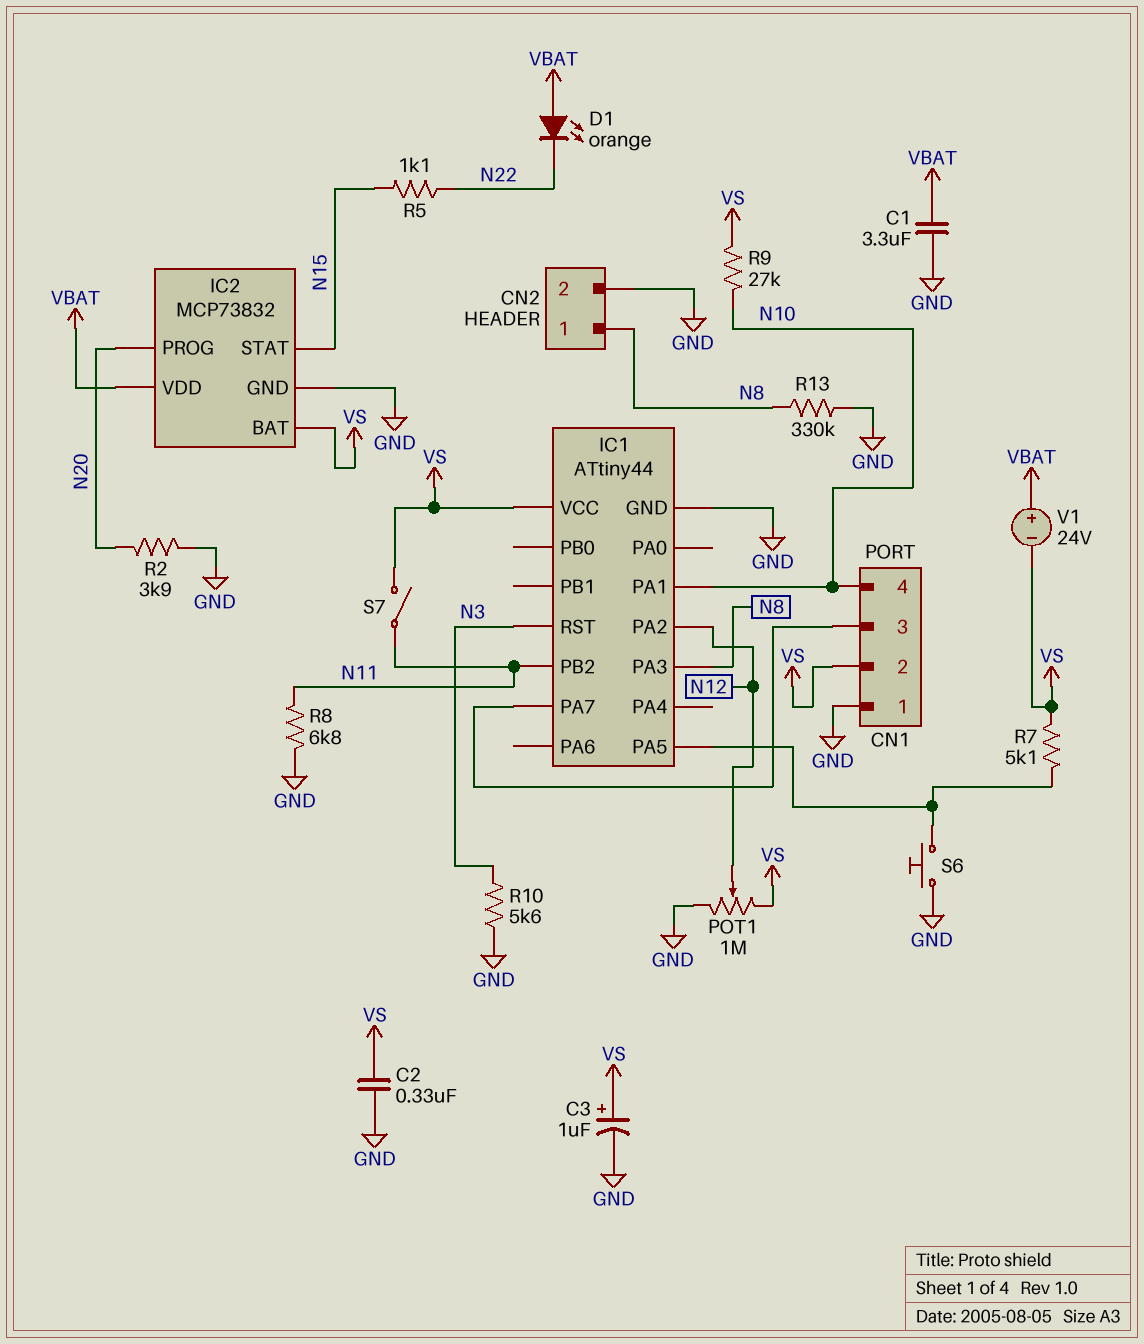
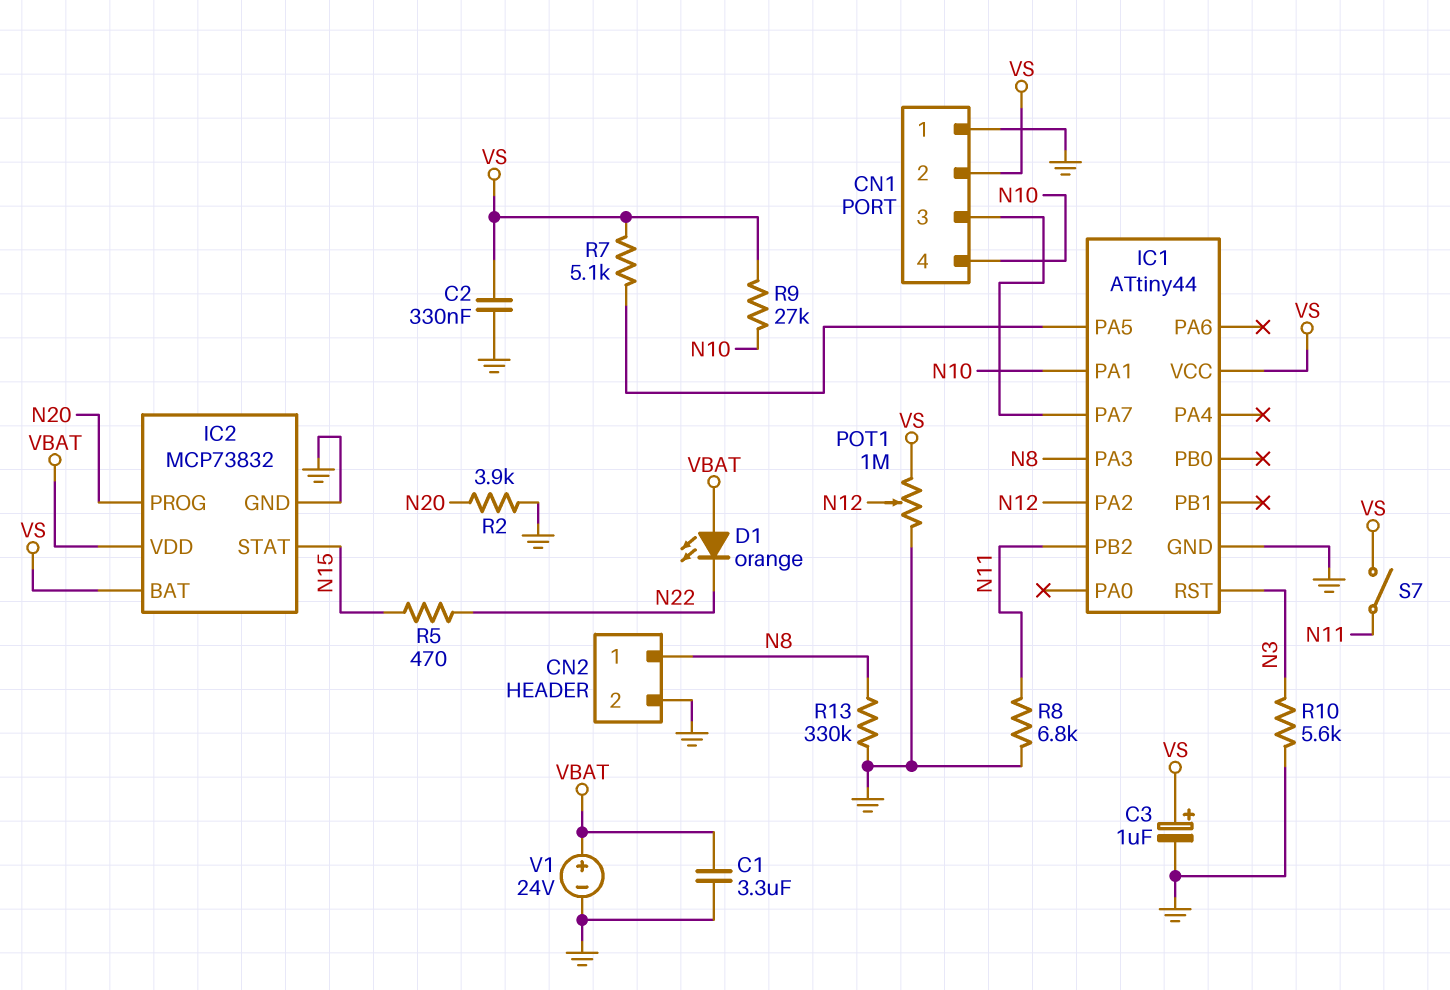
R5: 1.1k (N15, N22) -> 470 (N15, N22)
S6: button (GND, IC1/PA5) -> none
V1: 24V (plus VBAT, minus VS) -> 24V (plus VBAT, minus GND)

